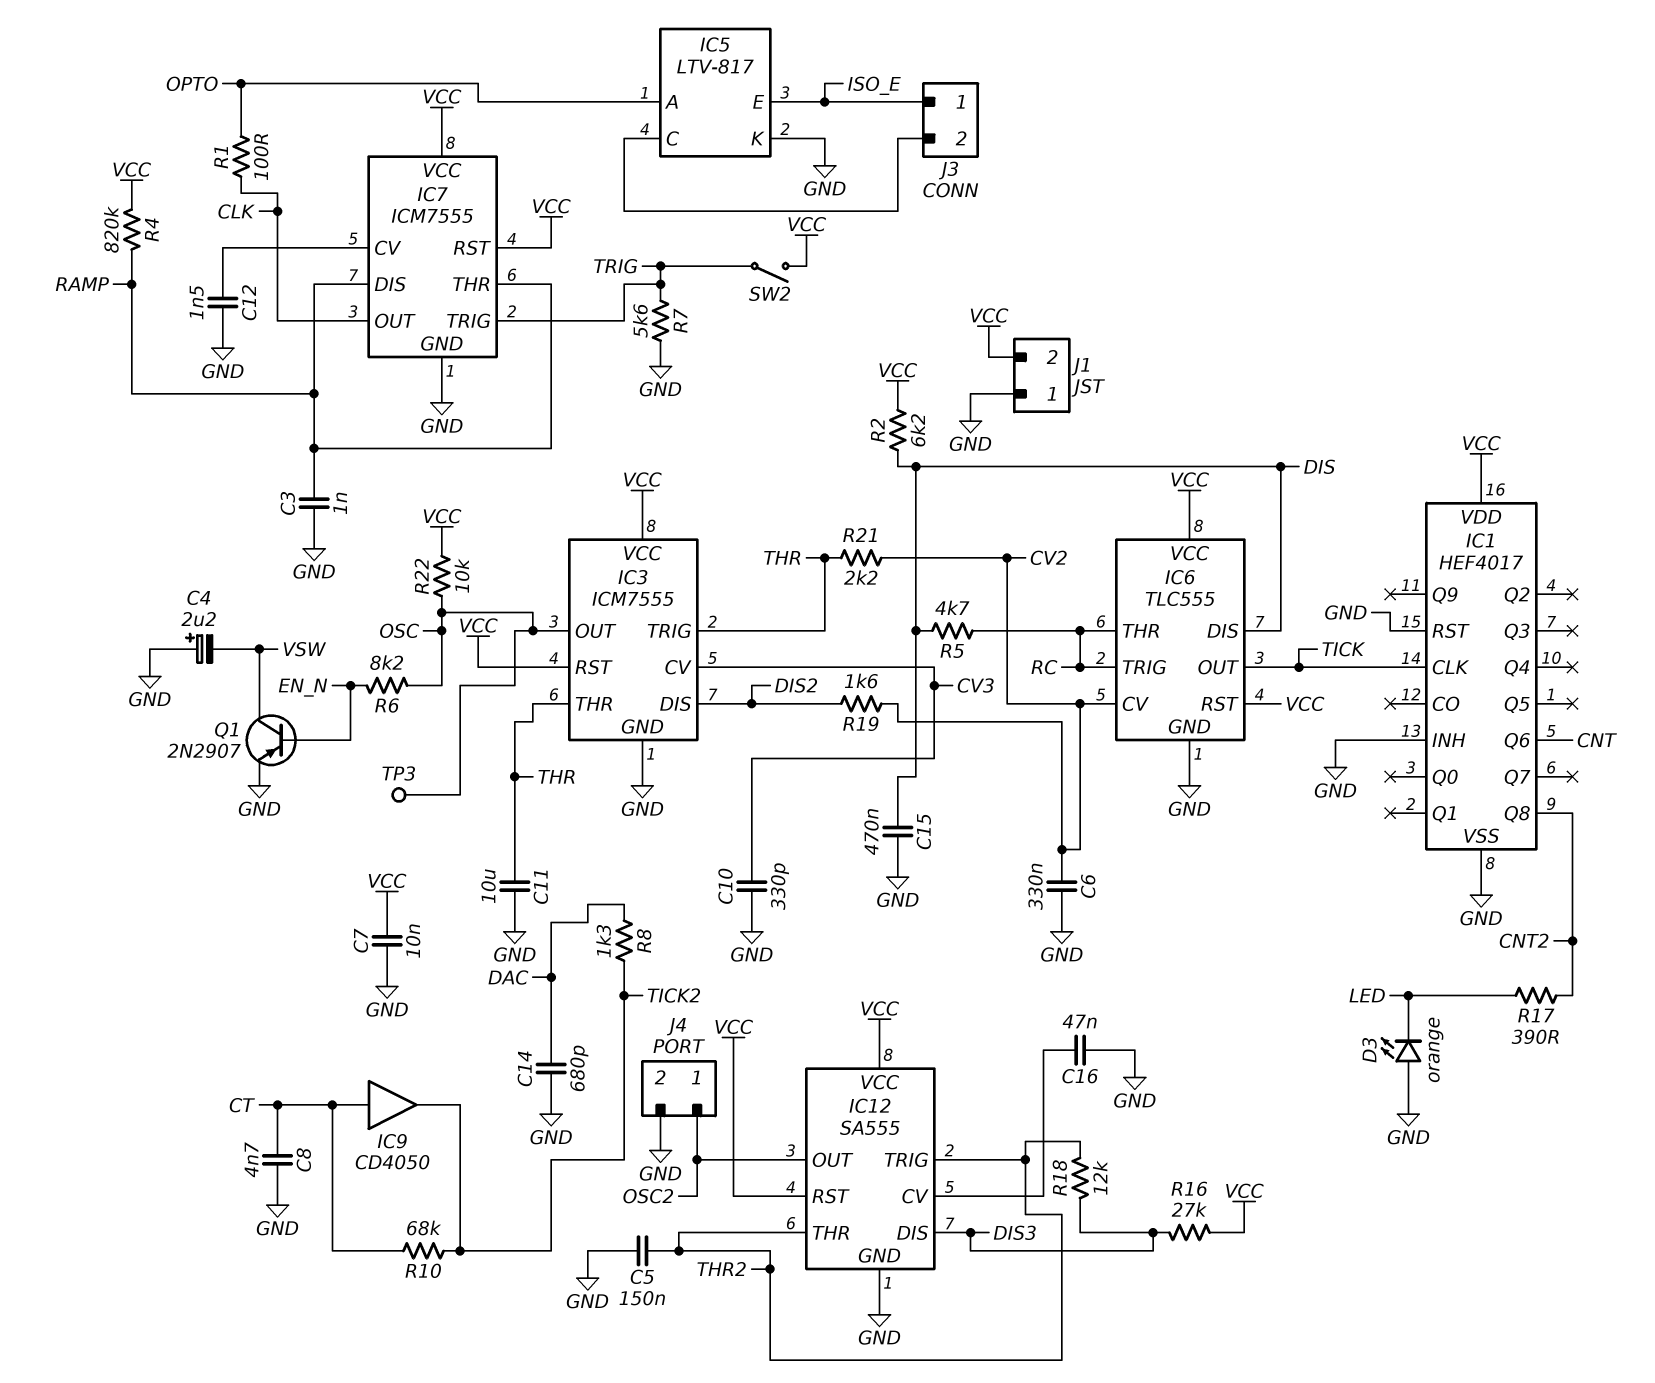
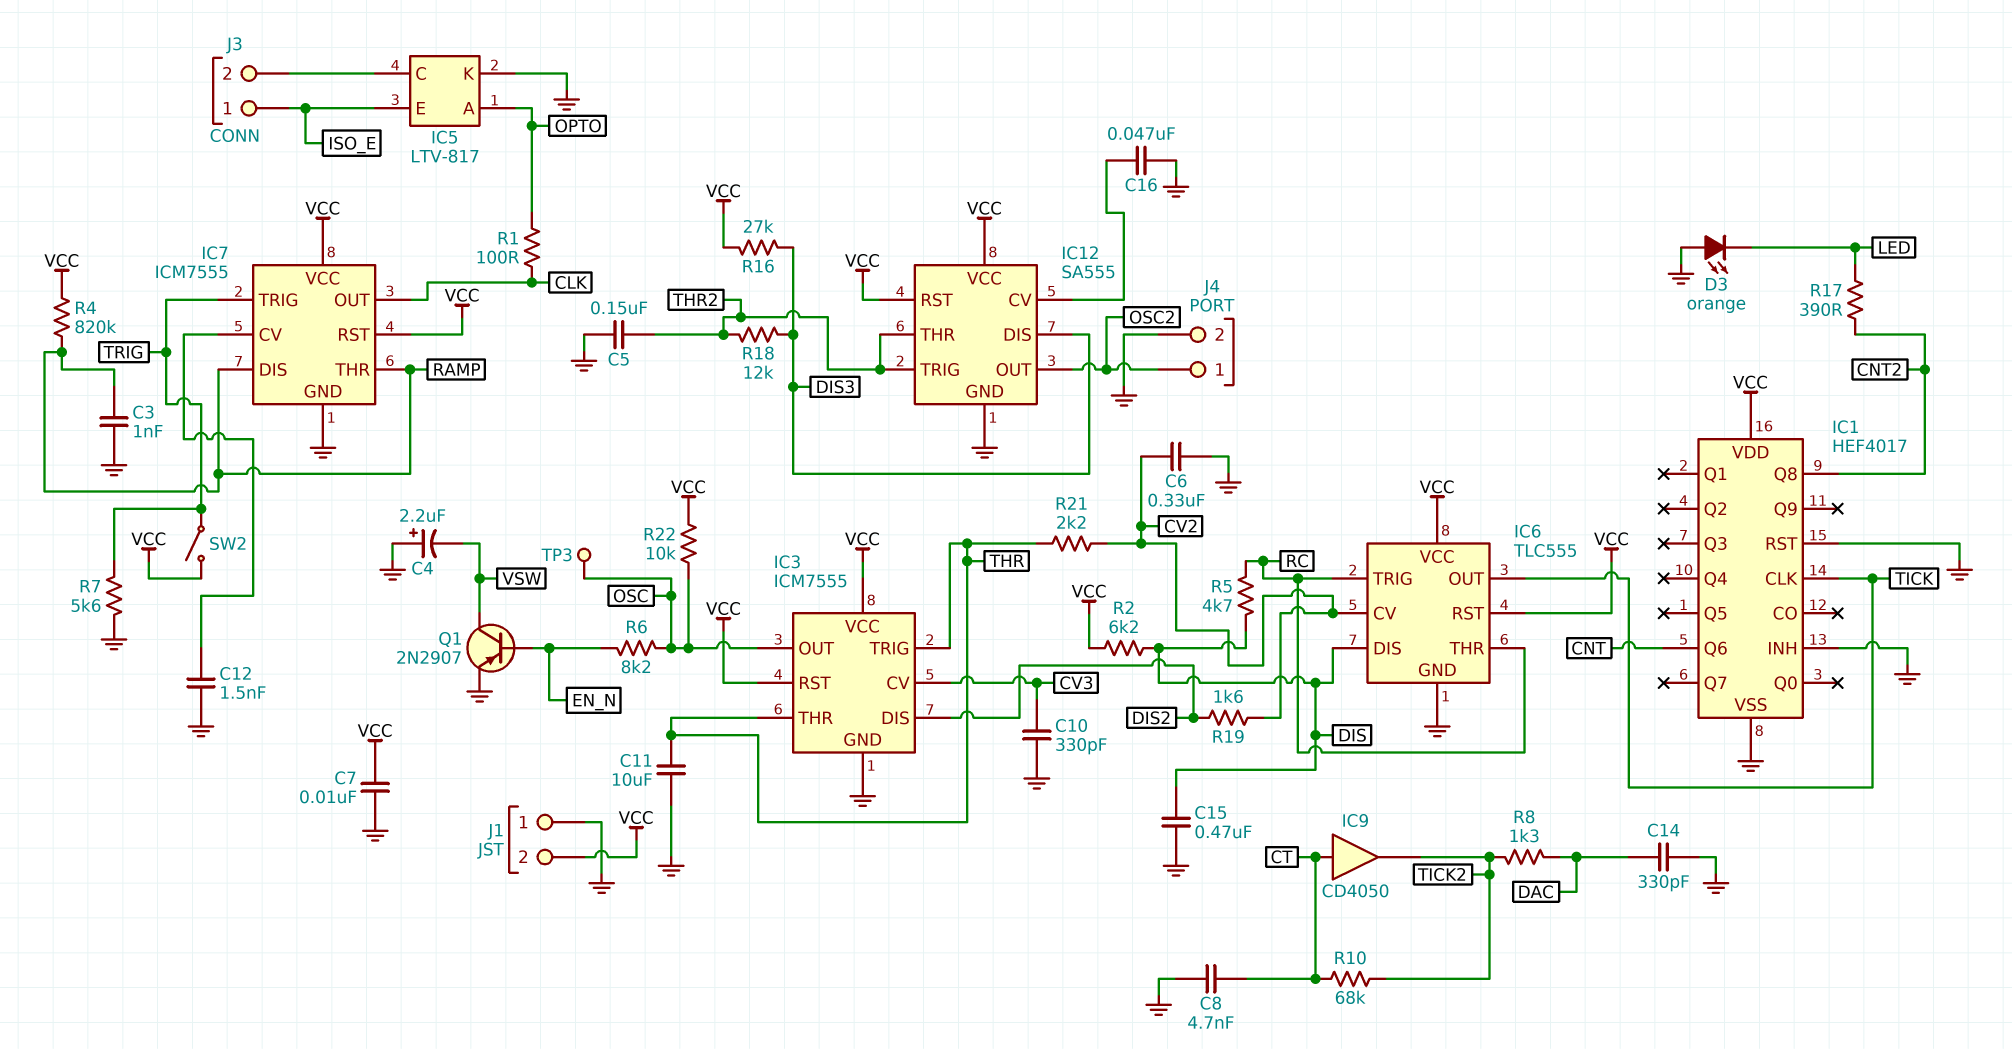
C14: 680pF (DAC, GND) -> 330pF (DAC, GND)

